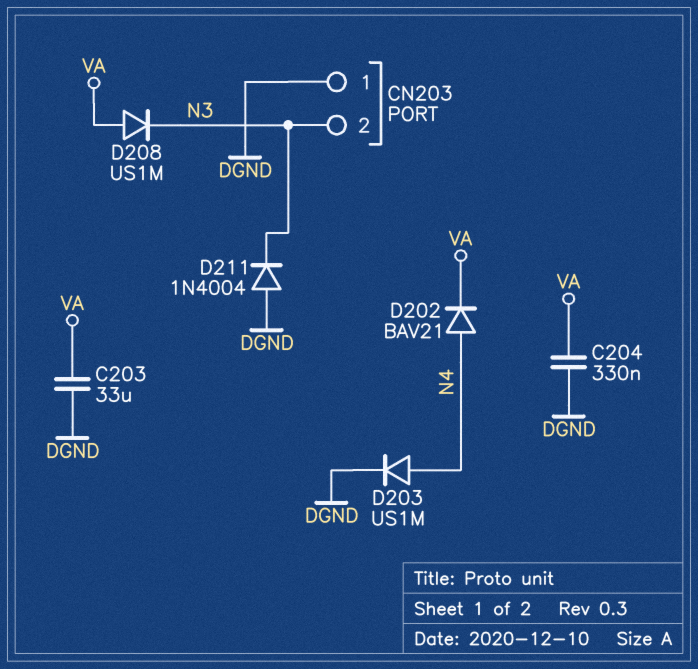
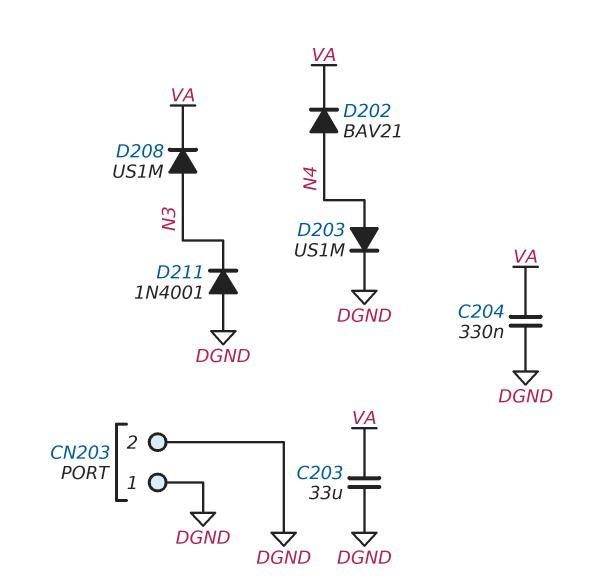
CN203 pin 2: N3 -> DGND
D208: diode US1M (A VA, K N3) -> diode US1M (A N3, K VA)
D211: diode 1N4004 (A DGND, K N3) -> diode 1N4001 (A DGND, K N3)

